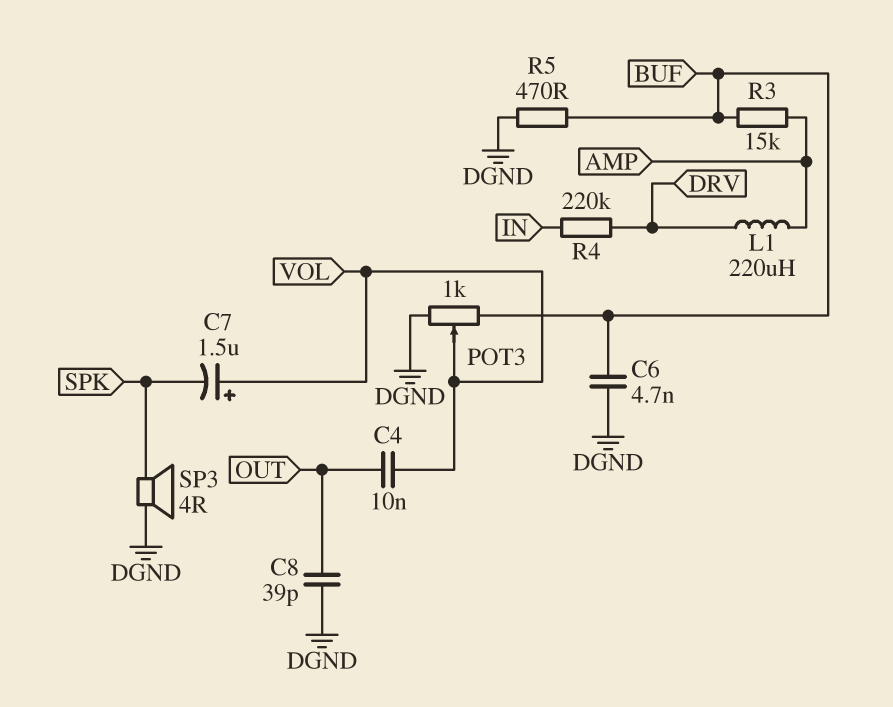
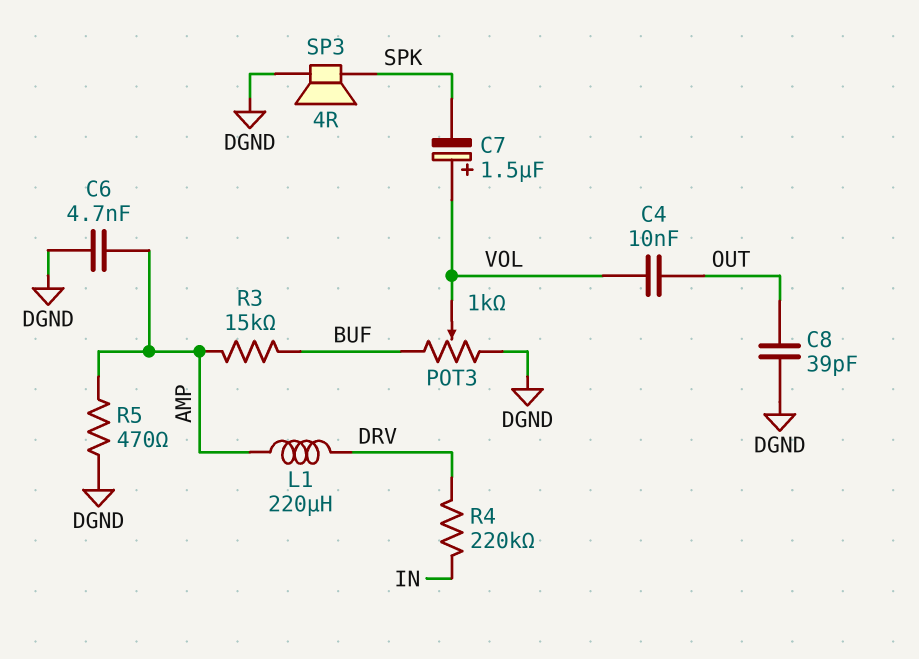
C6: 4.7nF (BUF, DGND) -> 4.7nF (AMP, DGND)
R5: 470 (BUF, DGND) -> 470 (AMP, DGND)

